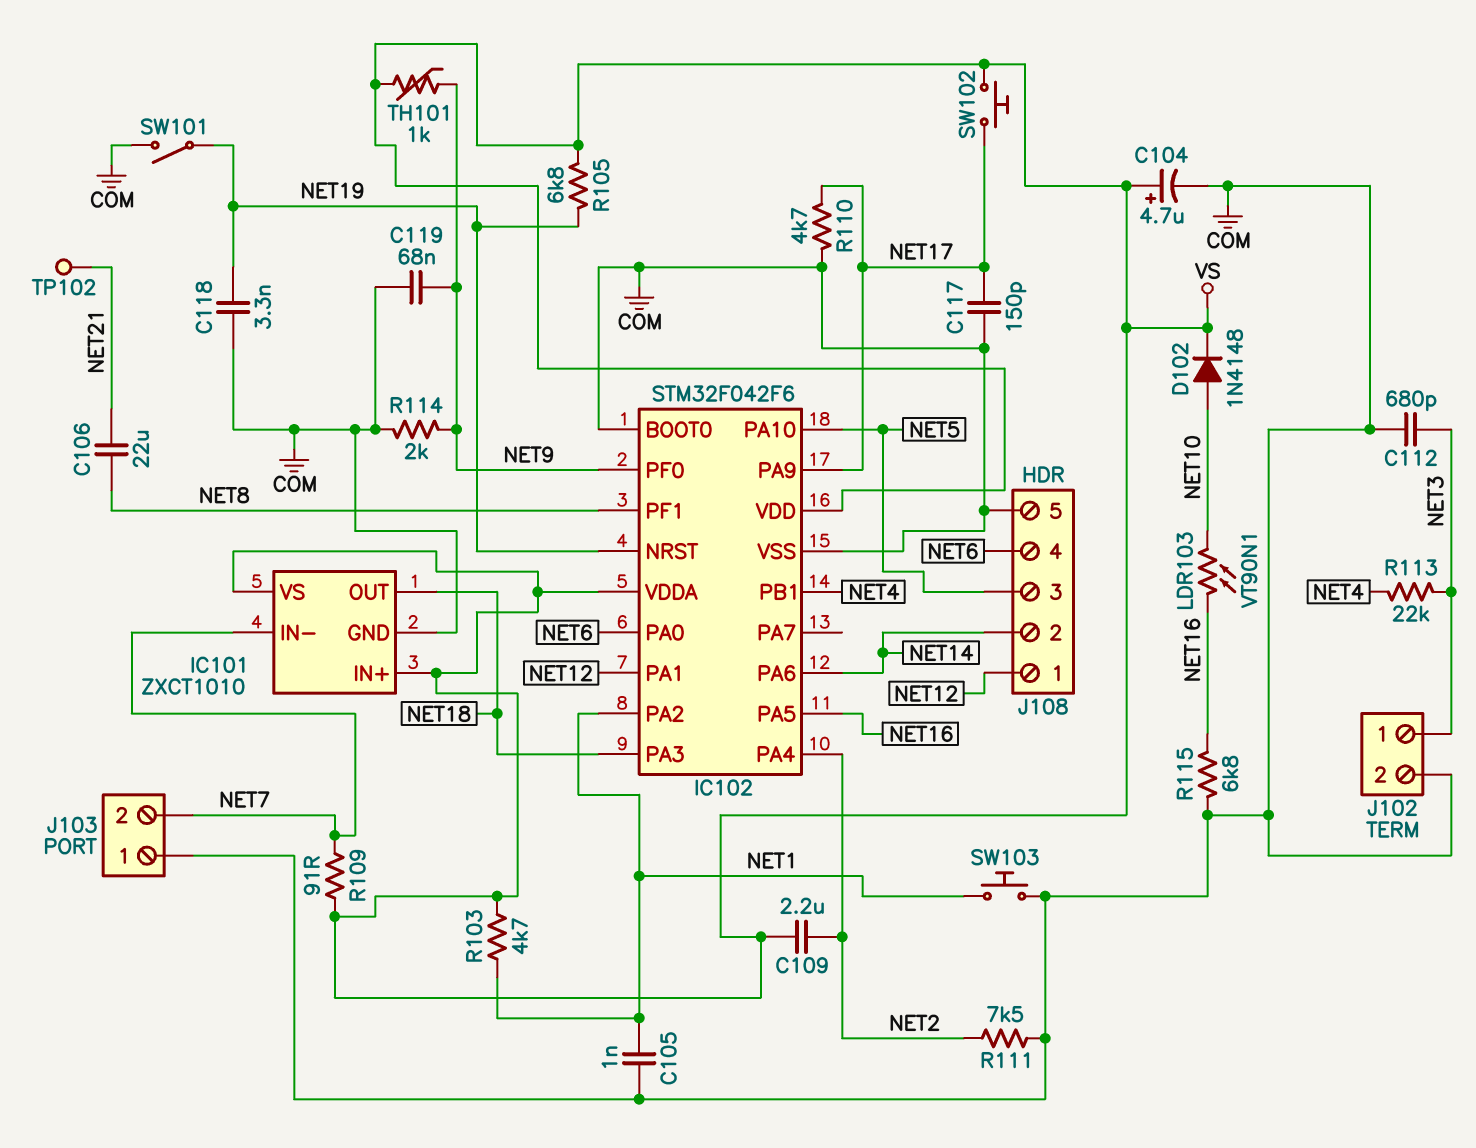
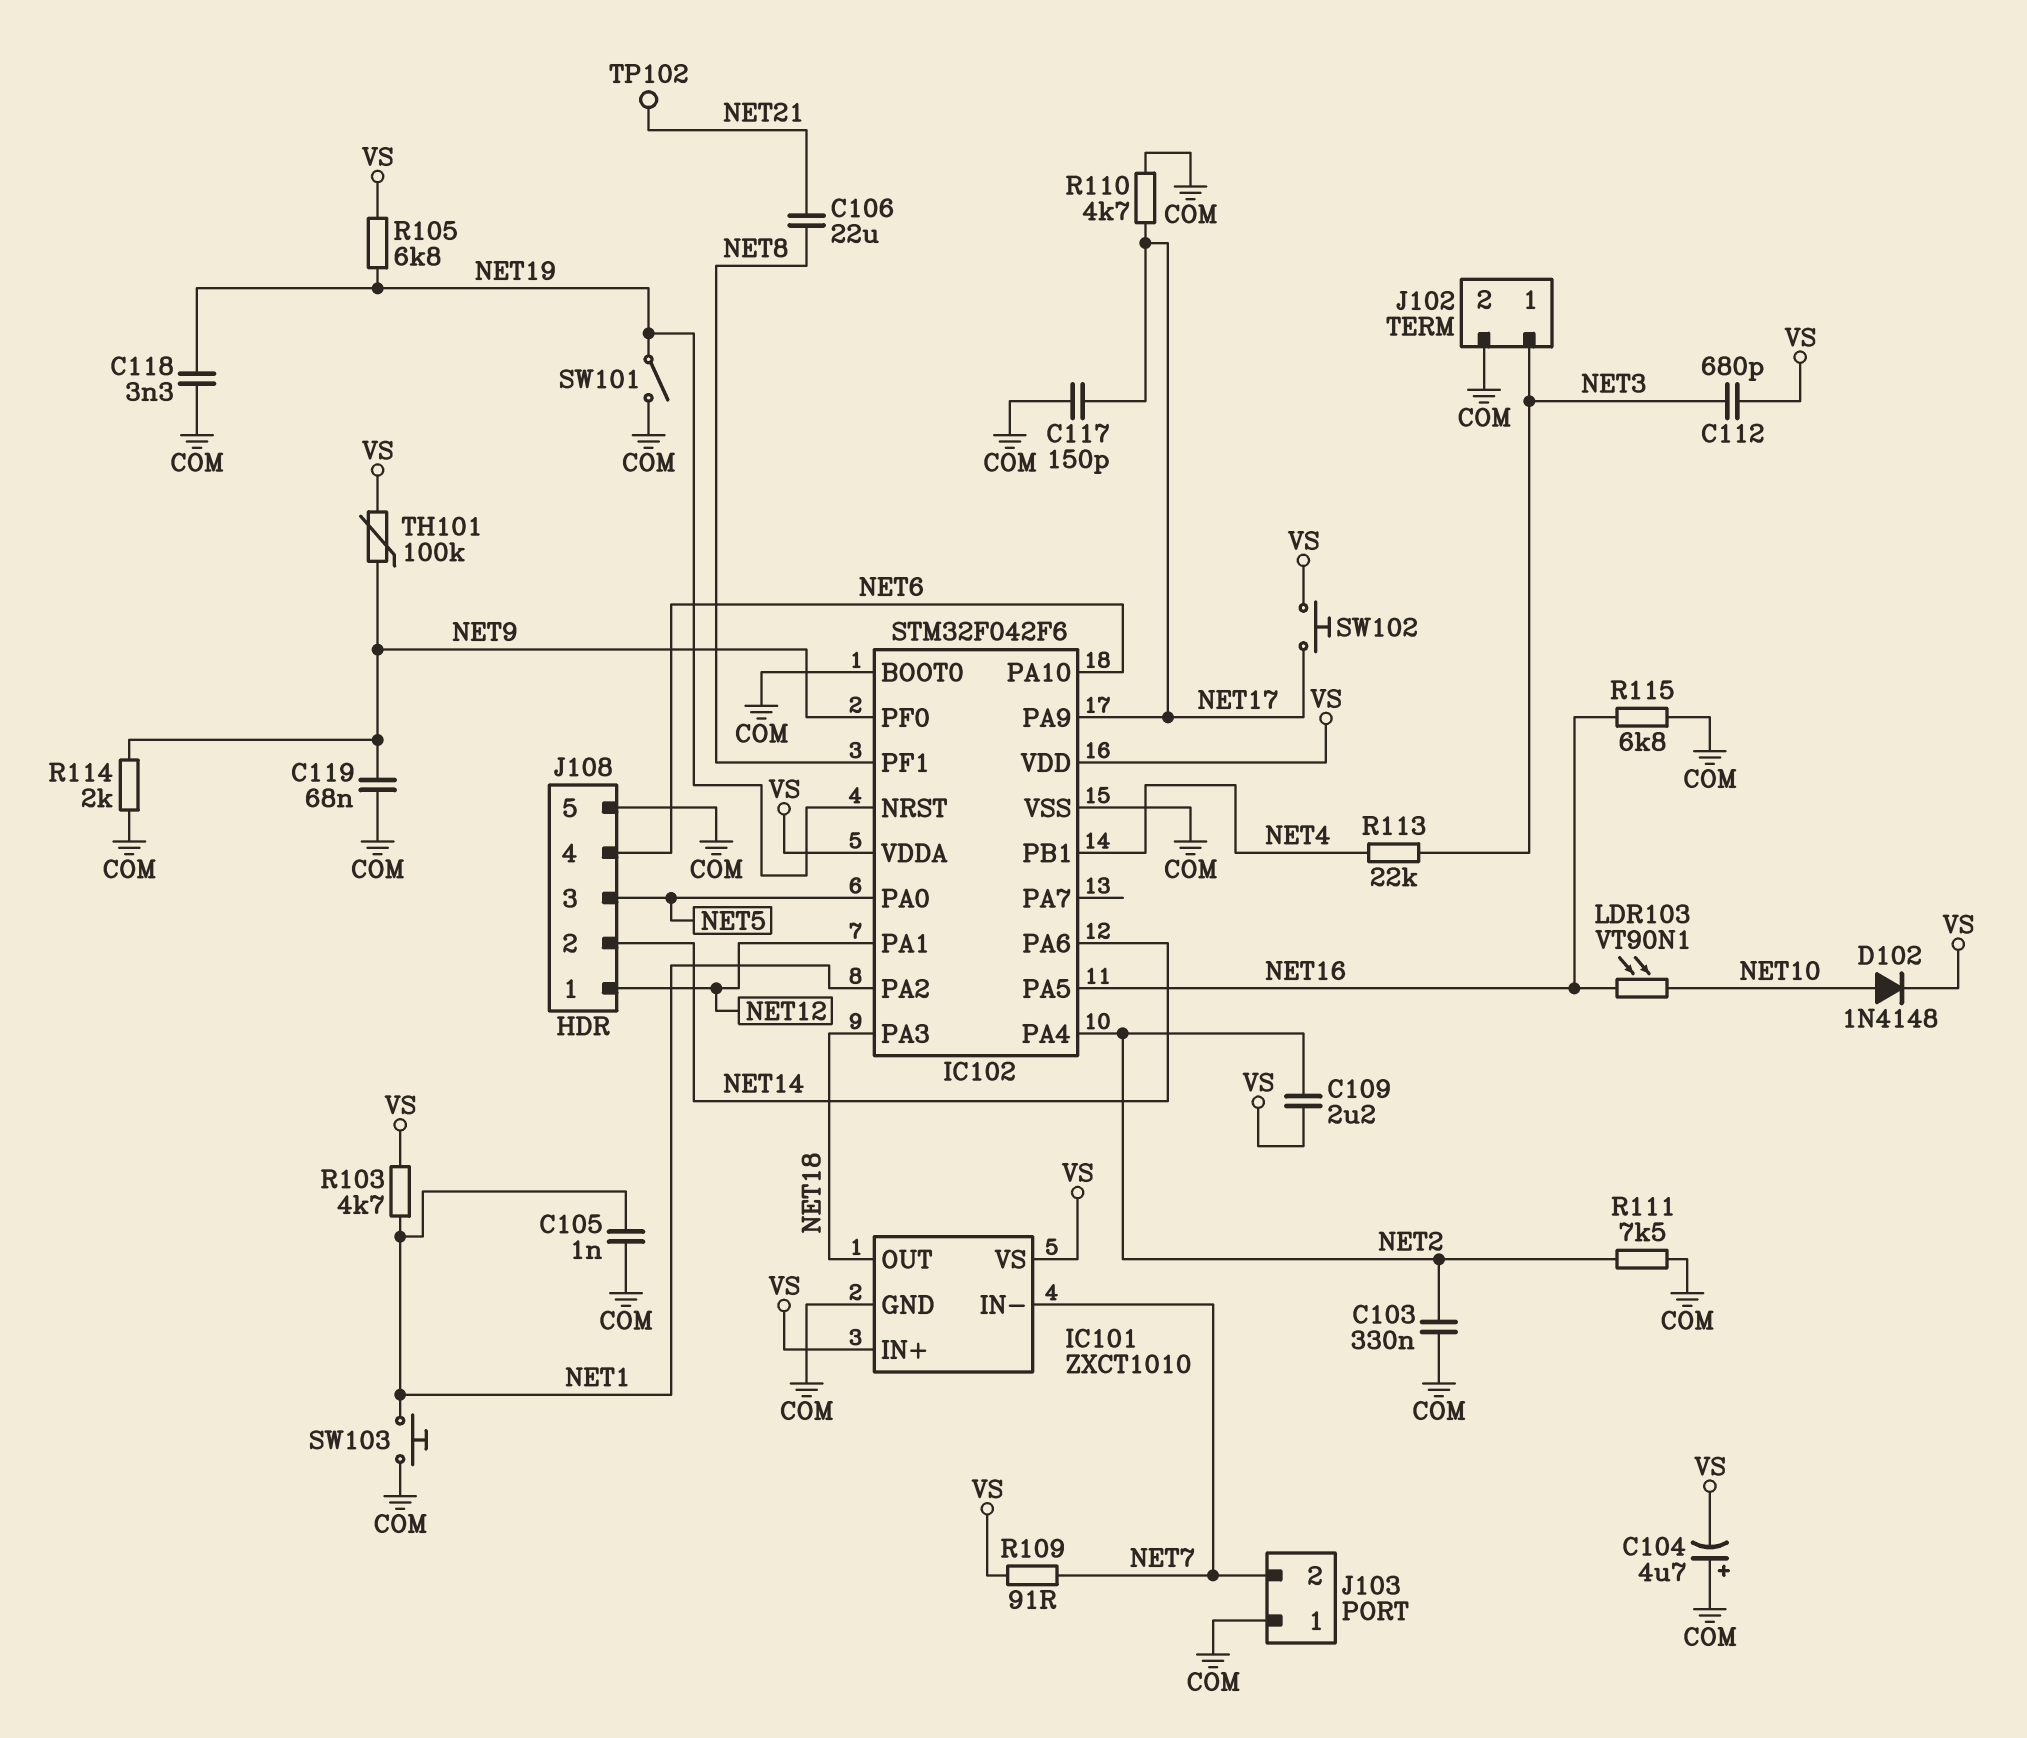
C103: none -> 330nF (COM, NET2)
C104: 4.7uF (plus VS, minus COM) -> 4.7uF (plus COM, minus VS)
C112: 680pF (COM, NET3) -> 680pF (NET3, VS)
IC102 pin PA0: NET6 -> NET5
IC102 pin PA10: NET5 -> NET6
TH101: 1k (NET9, VS) -> 100k (NET9, VS)

